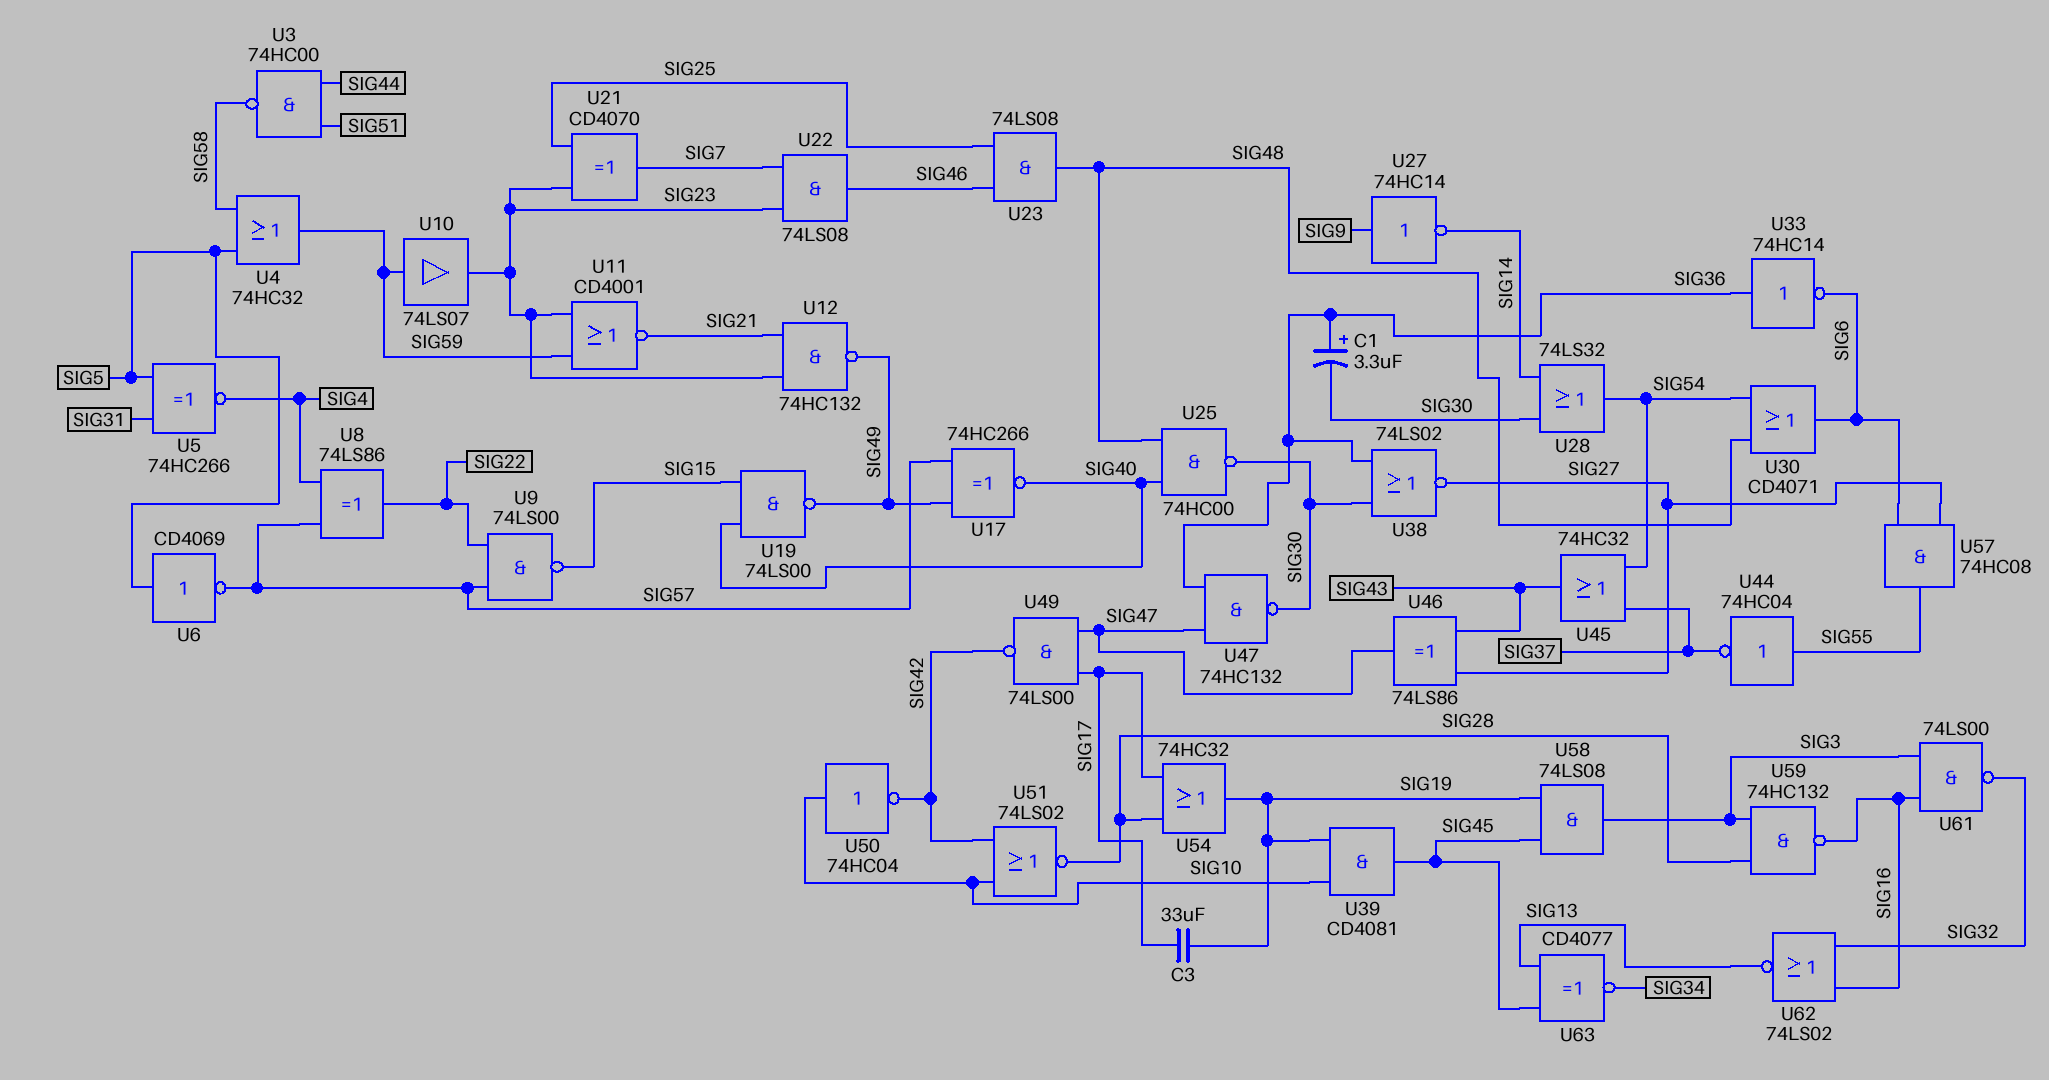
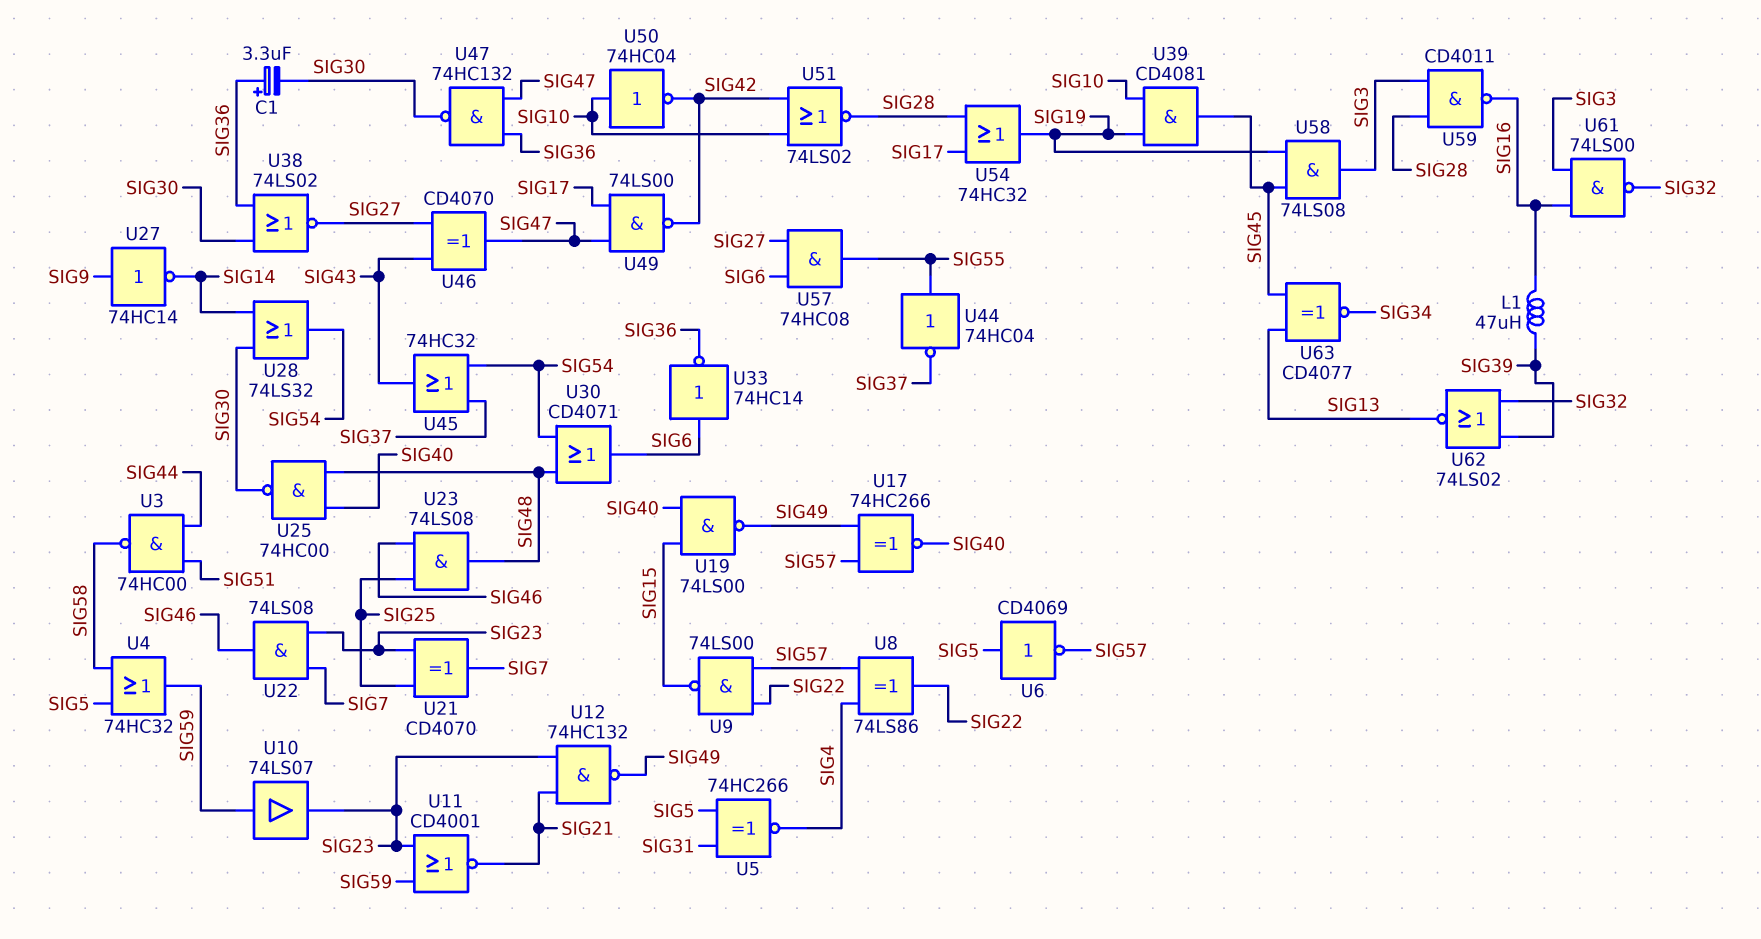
C3: 33uF (SIG17, SIG19) -> none
L1: none -> 47uH (SIG16, SIG39)
U33: NOT 74HC14 (in SIG36, out SIG6) -> NOT 74HC14 (in SIG6, out SIG36)
U46: XOR 74LS86 (in SIG27, in SIG43, out SIG47) -> XOR CD4070 (in SIG27, in SIG43, out SIG47)
U59: NAND 74HC132 (in SIG3, in SIG28, out SIG16) -> NAND CD4011 (in SIG3, in SIG28, out SIG16)
U62: NOR 74LS02 (in SIG16, in SIG32, out SIG13) -> NOR 74LS02 (in SIG32, in SIG39, out SIG13)

